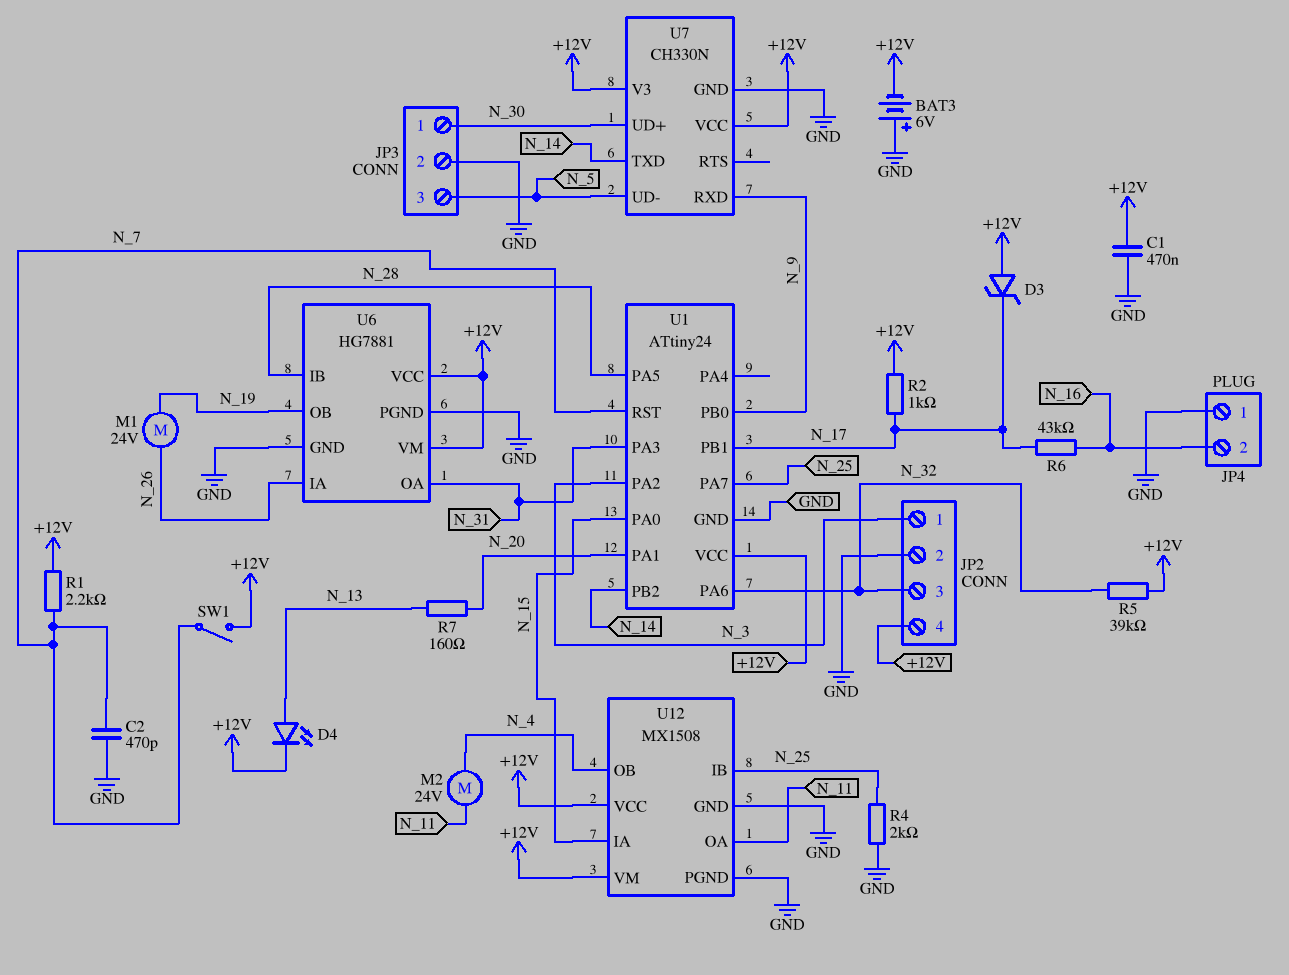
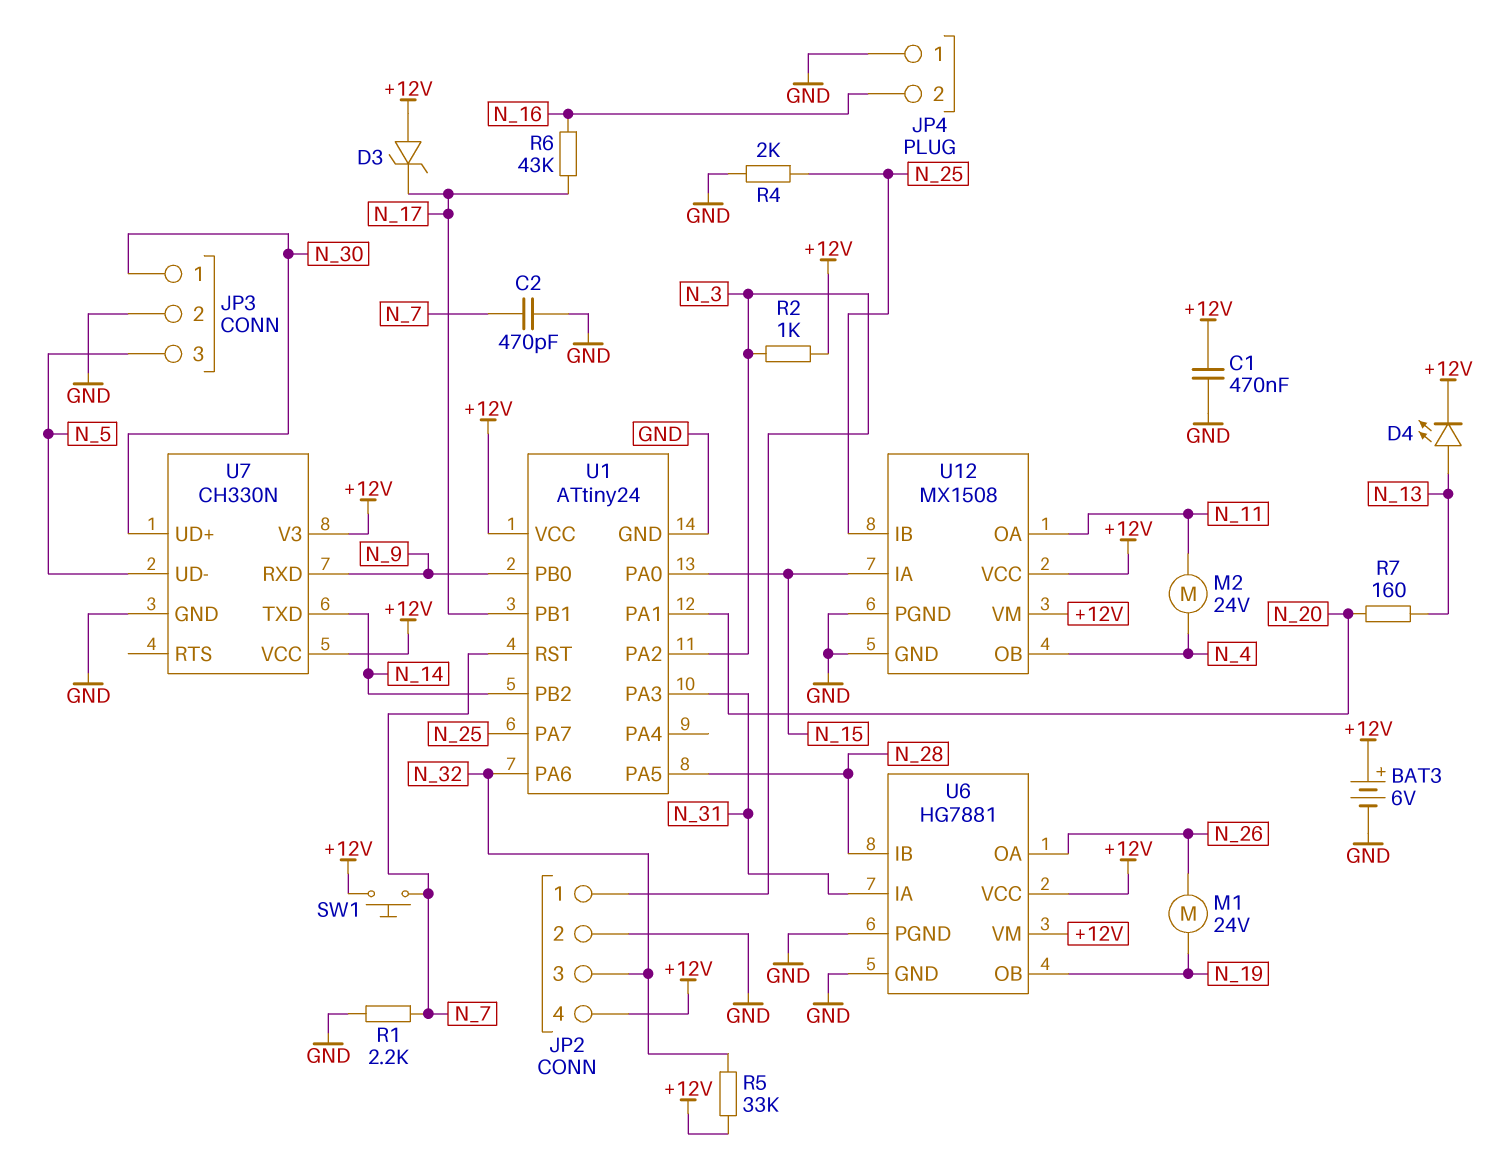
BAT3: 6V (plus GND, minus +12V) -> 6V (plus +12V, minus GND)
R1: 2.2k (+12V, N_7) -> 2.2k (GND, N_7)
R2: 1k (+12V, N_17) -> 1k (+12V, N_3)
R5: 39k (+12V, N_32) -> 33k (+12V, N_32)
SW1: switch (+12V, N_7) -> button (+12V, N_7)
U6 pin IA: N_26 -> N_31
U6 pin OA: N_31 -> N_26

